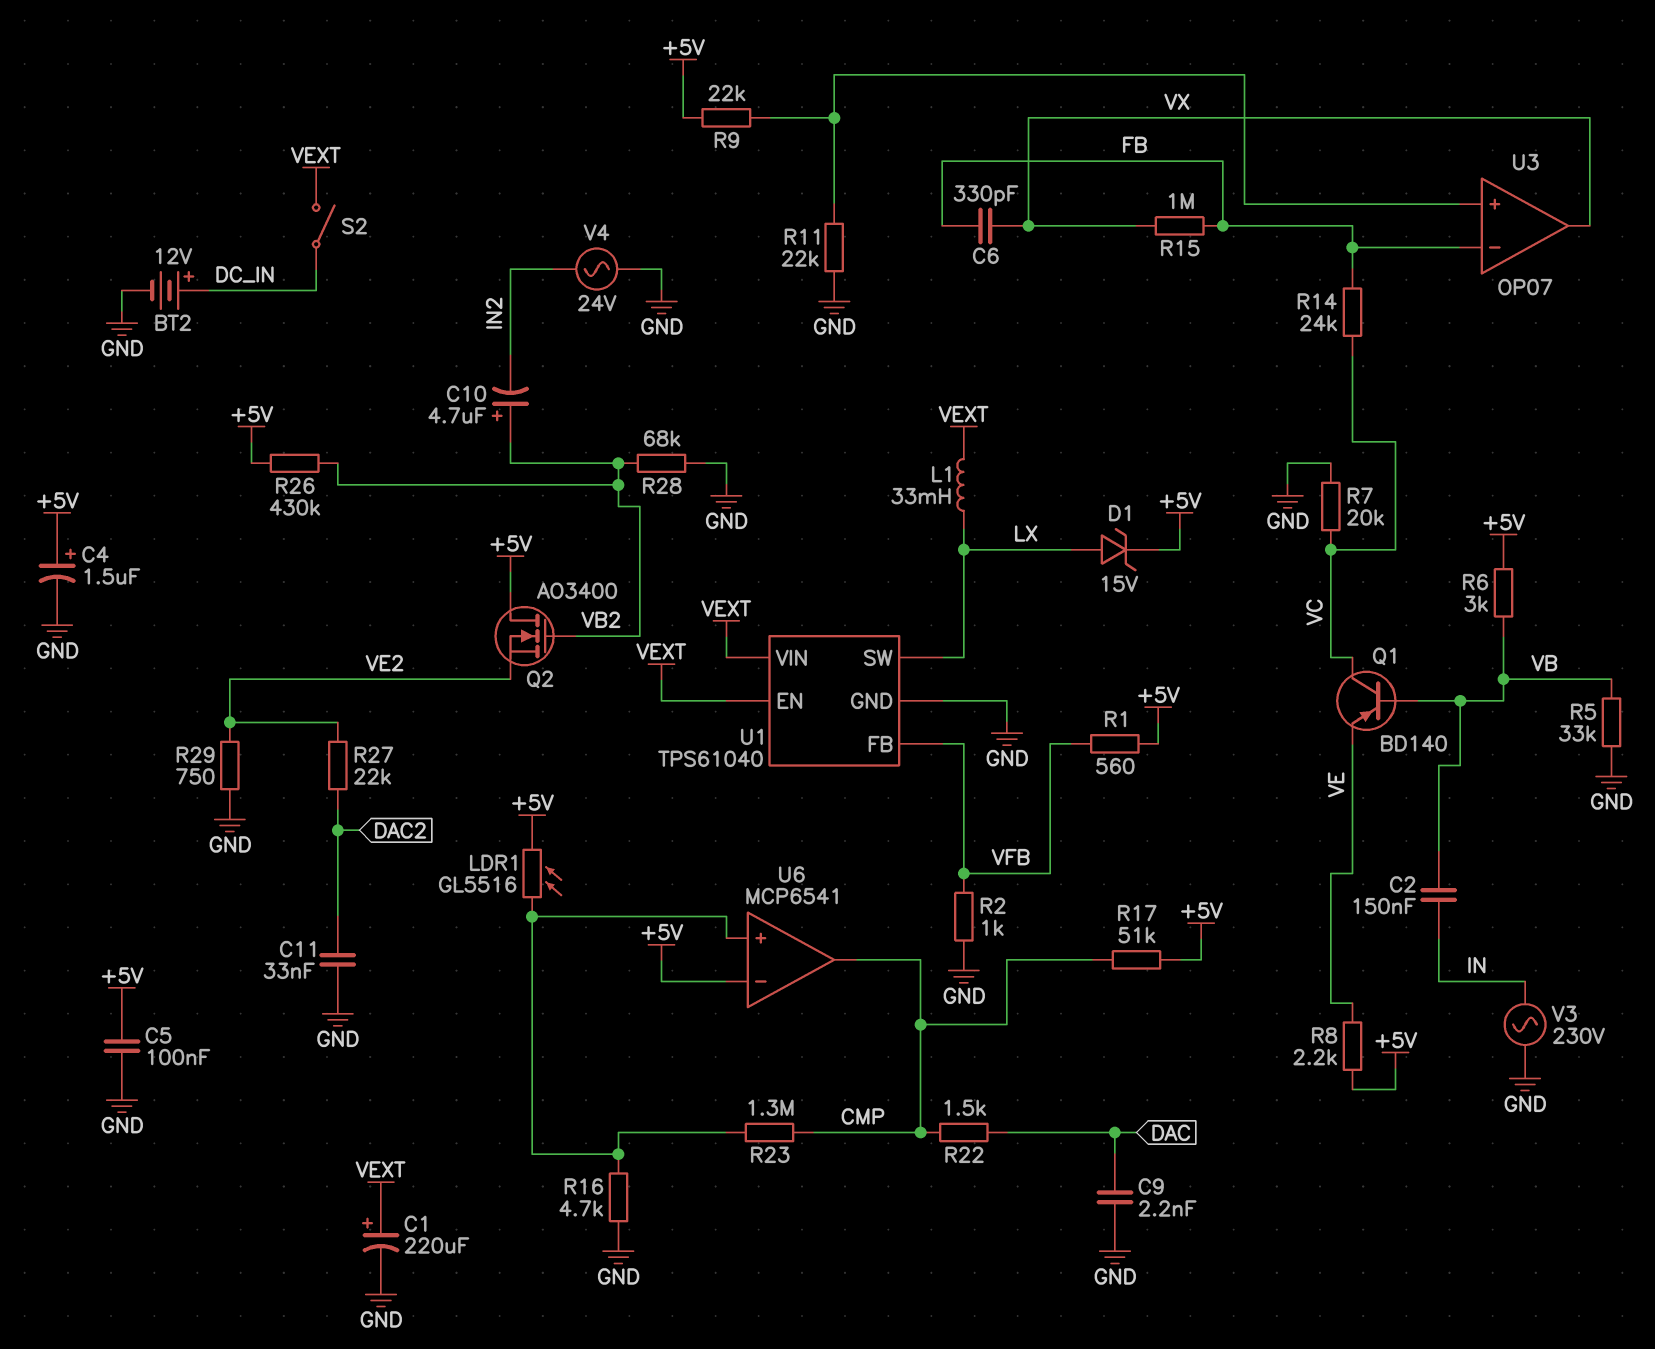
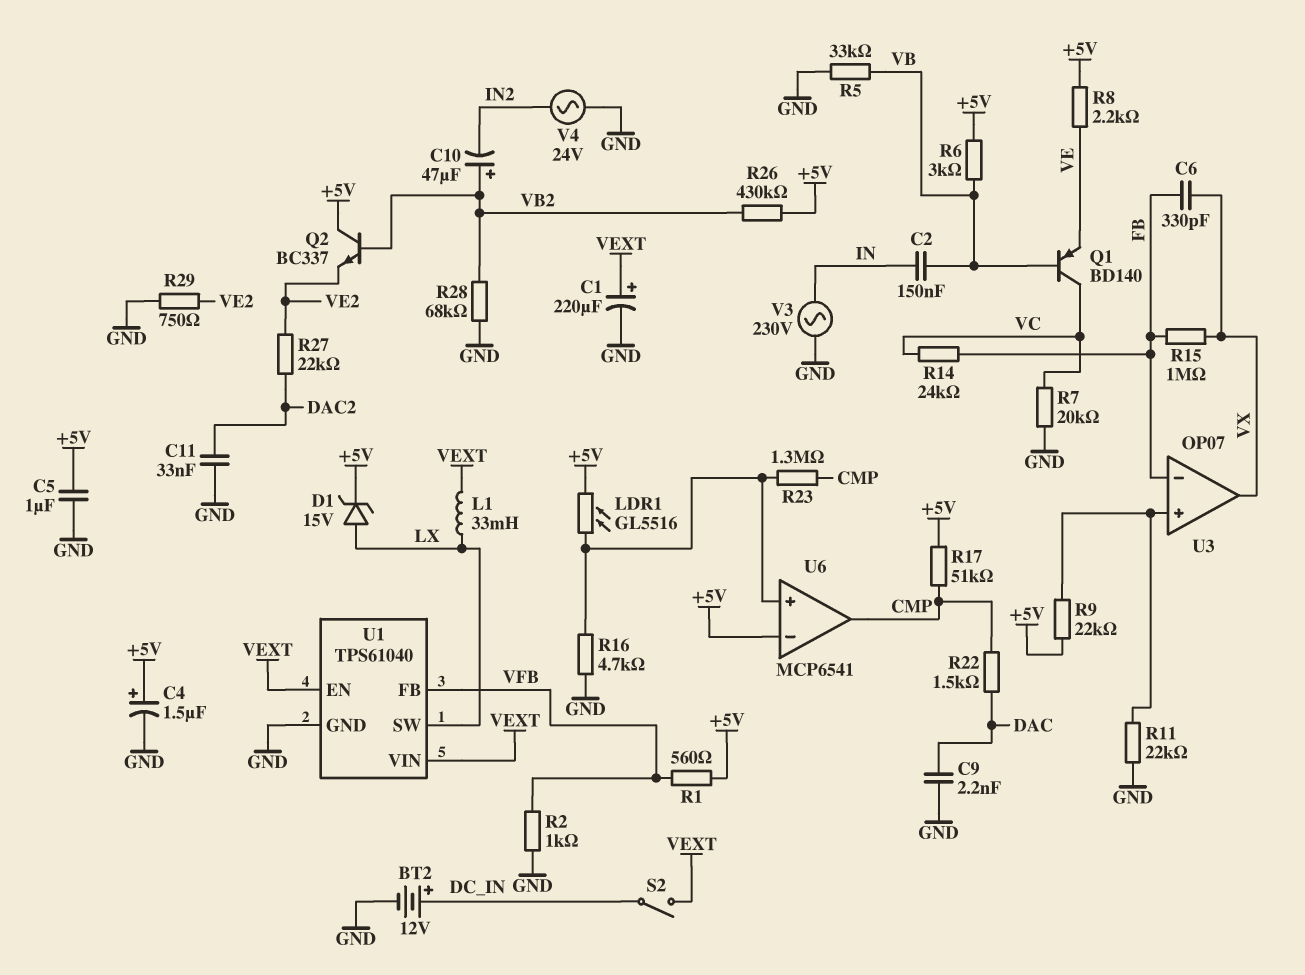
C5: 100nF (+5V, GND) -> 1uF (+5V, GND)
C10: 4.7uF (plus VB2, minus IN2) -> 47uF (plus VB2, minus IN2)
Q2: NMOS AO3400 (G VB2, D +5V, S VE2) -> NPN BC337 (B VB2, C +5V, E VE2)

